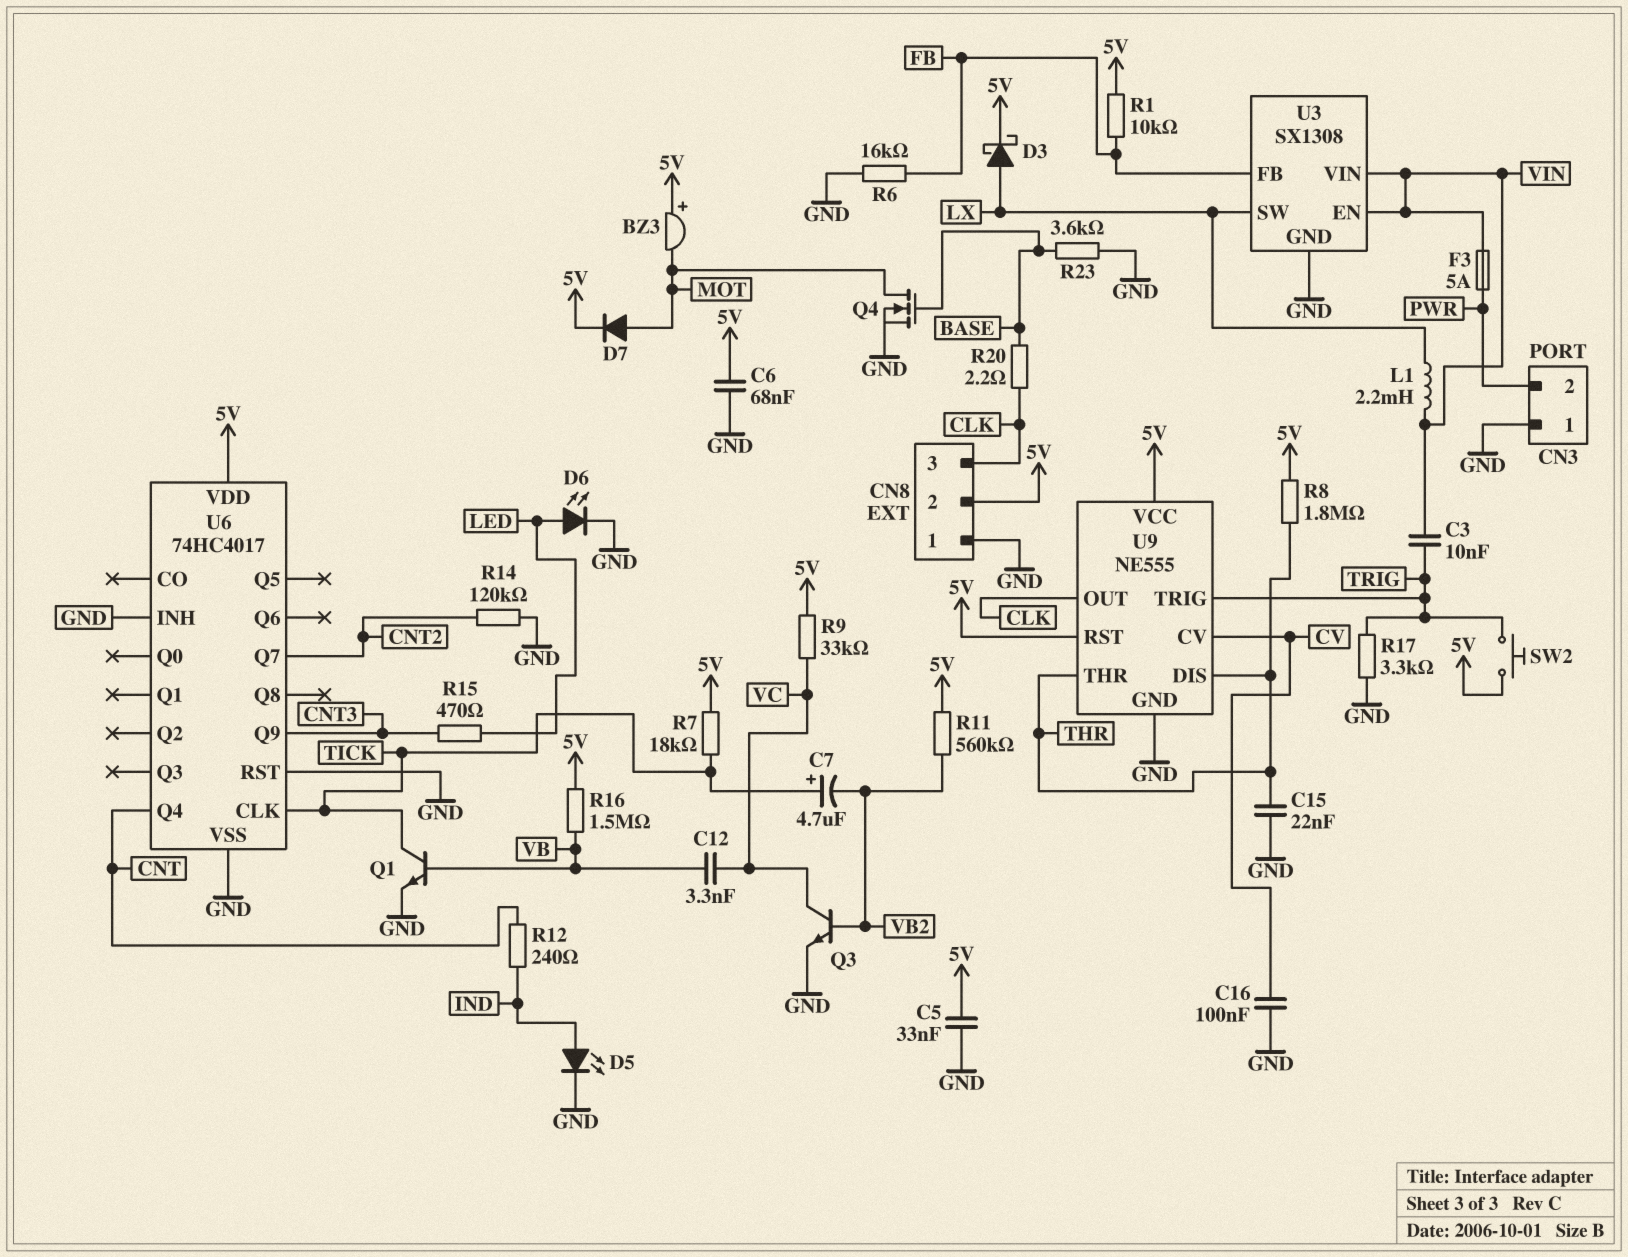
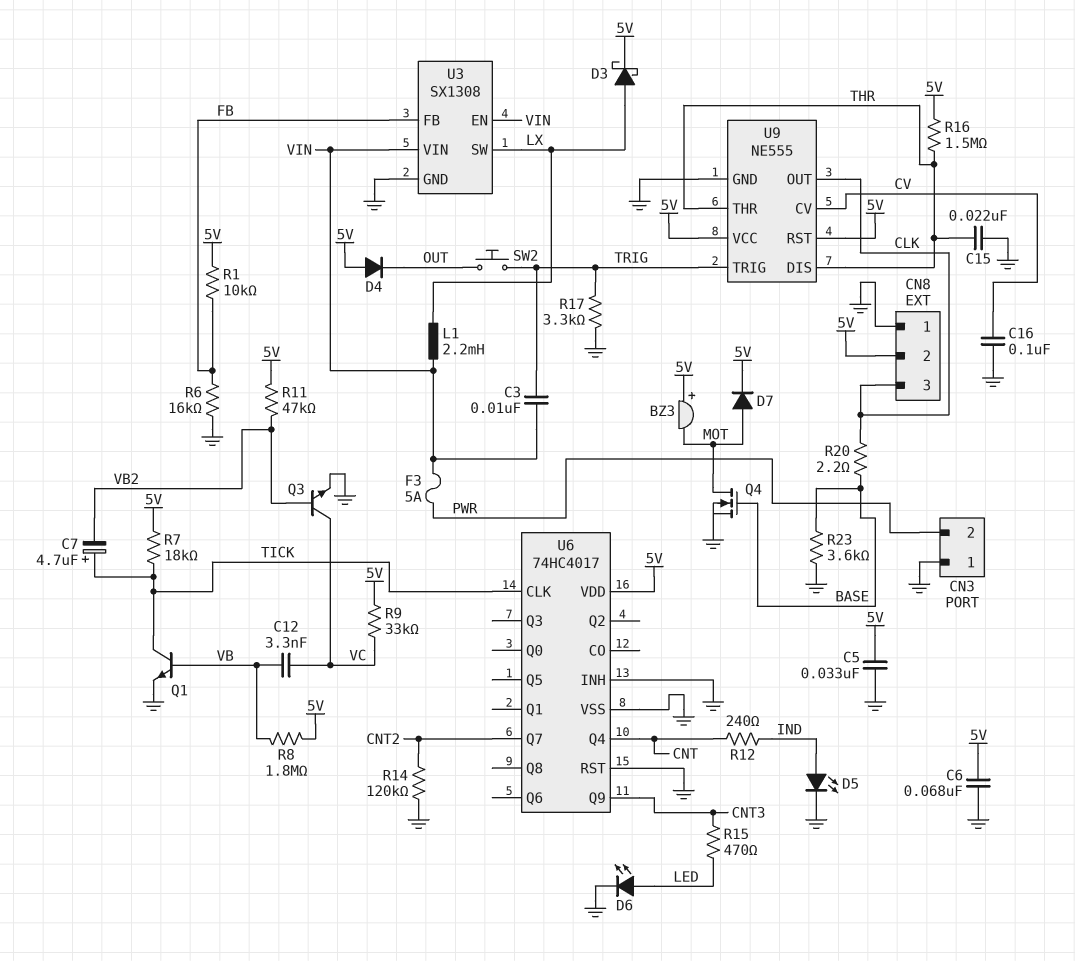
D4: none -> diode (A 5V, K OUT)
R8: 1.8M (5V, THR) -> 1.8M (5V, VB)
R11: 560k (5V, VB2) -> 47k (5V, VB2)
R16: 1.5M (5V, VB) -> 1.5M (5V, THR)
SW2: button (5V, TRIG) -> button (OUT, TRIG)

